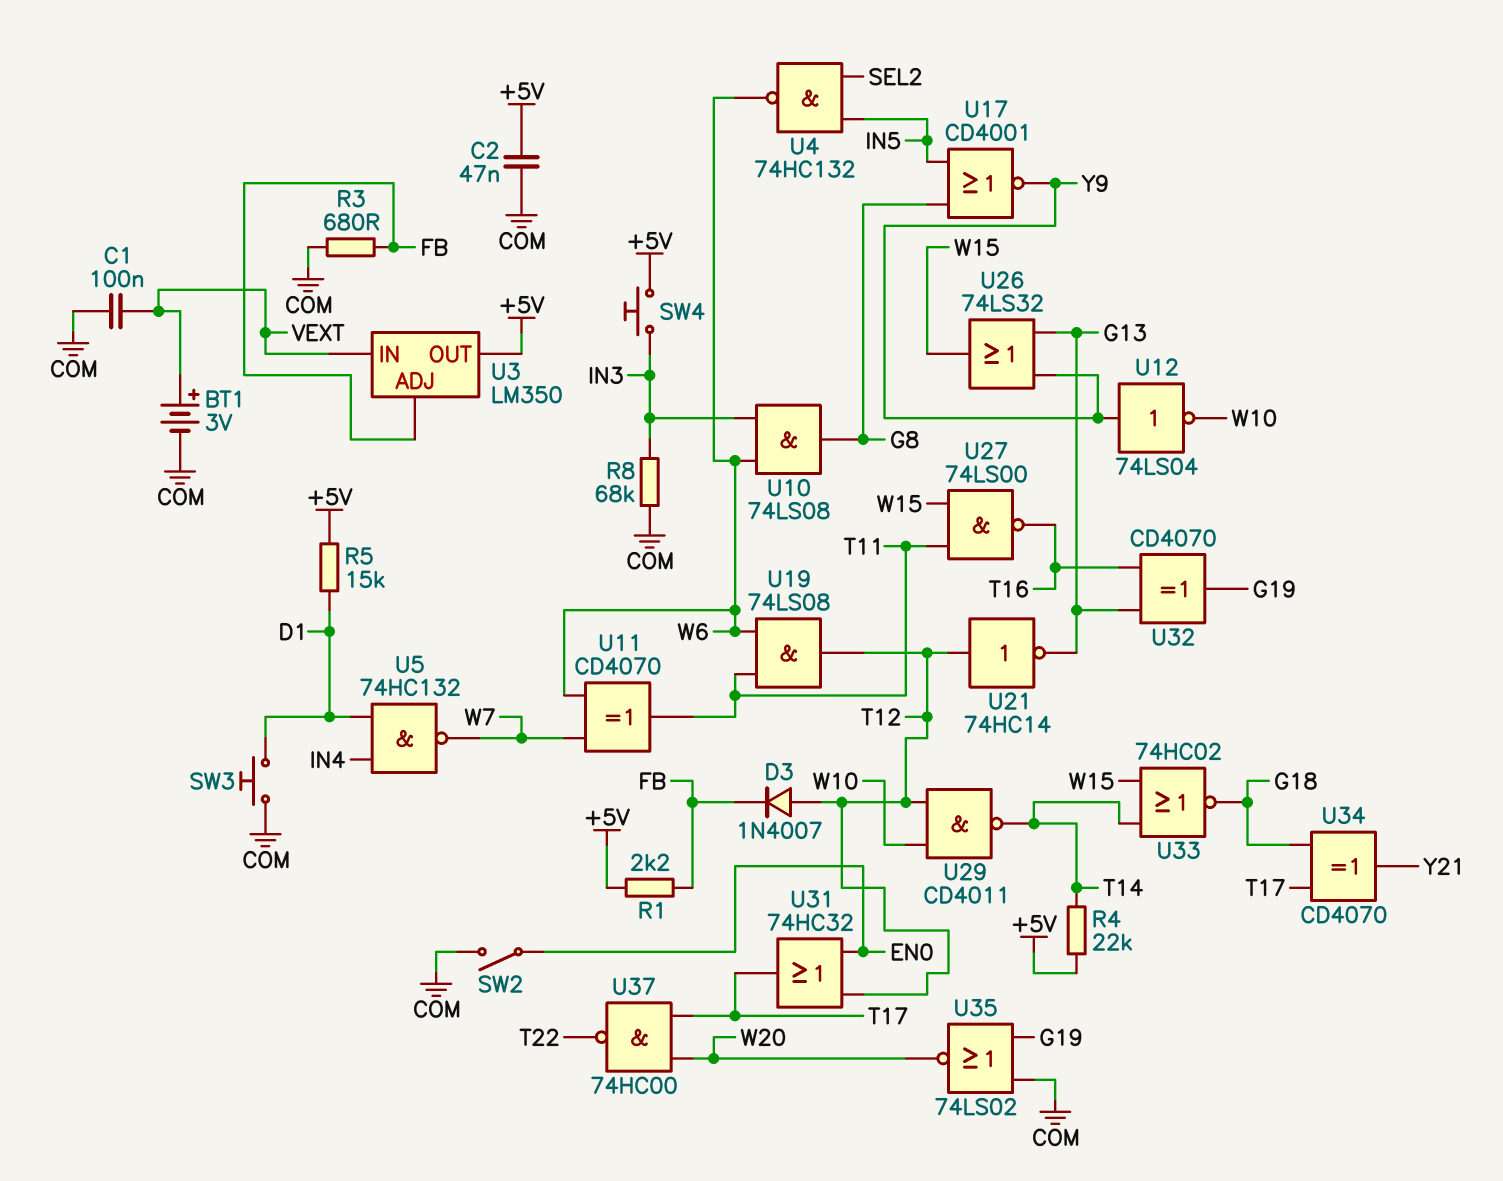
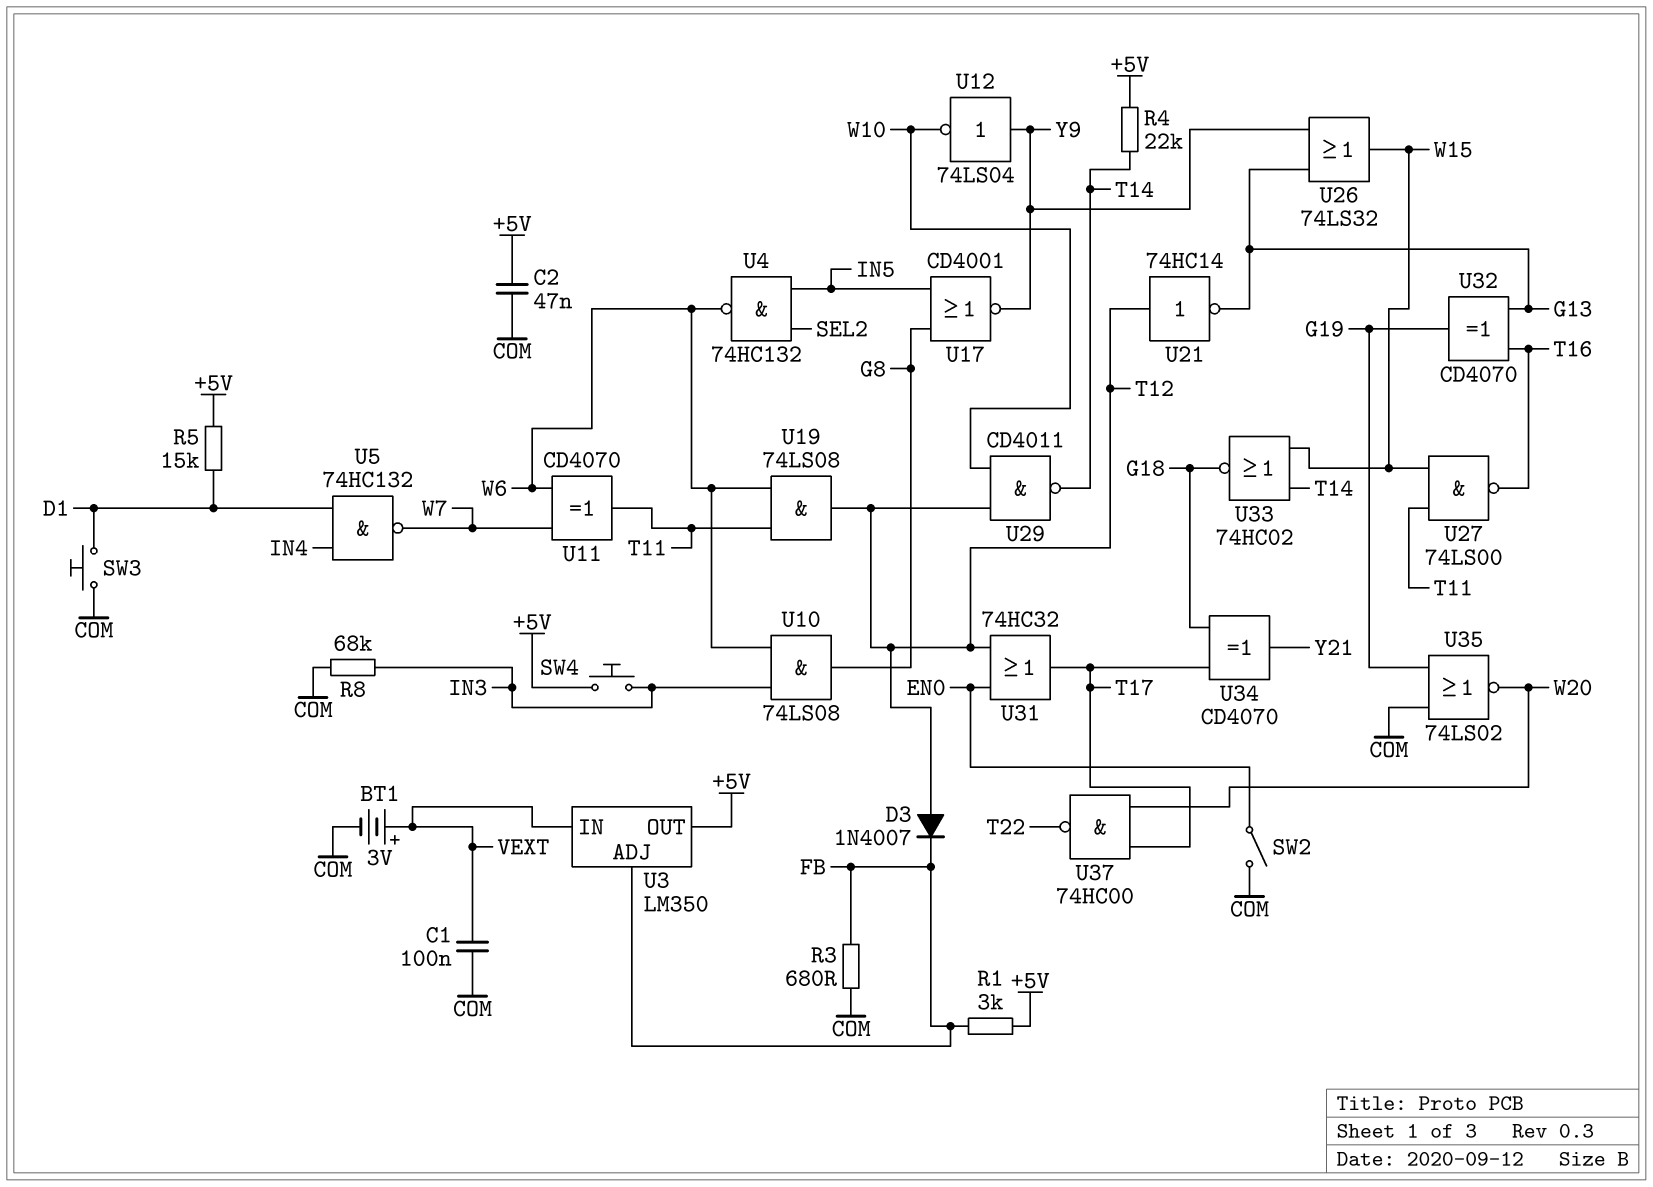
R1: 2.2k (+5V, FB) -> 3k (+5V, FB)

